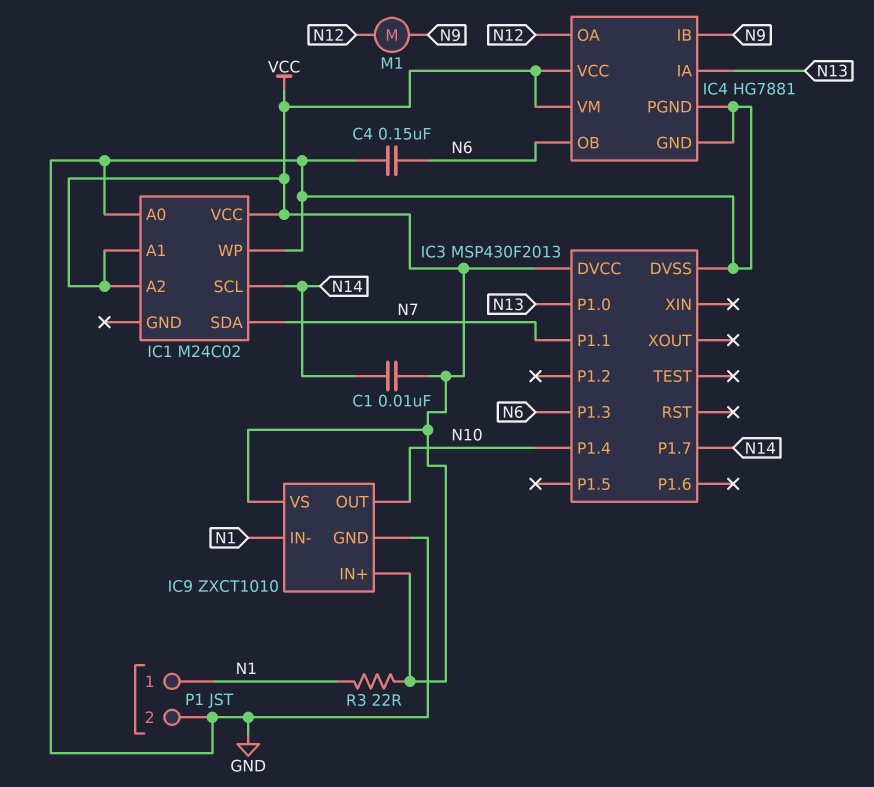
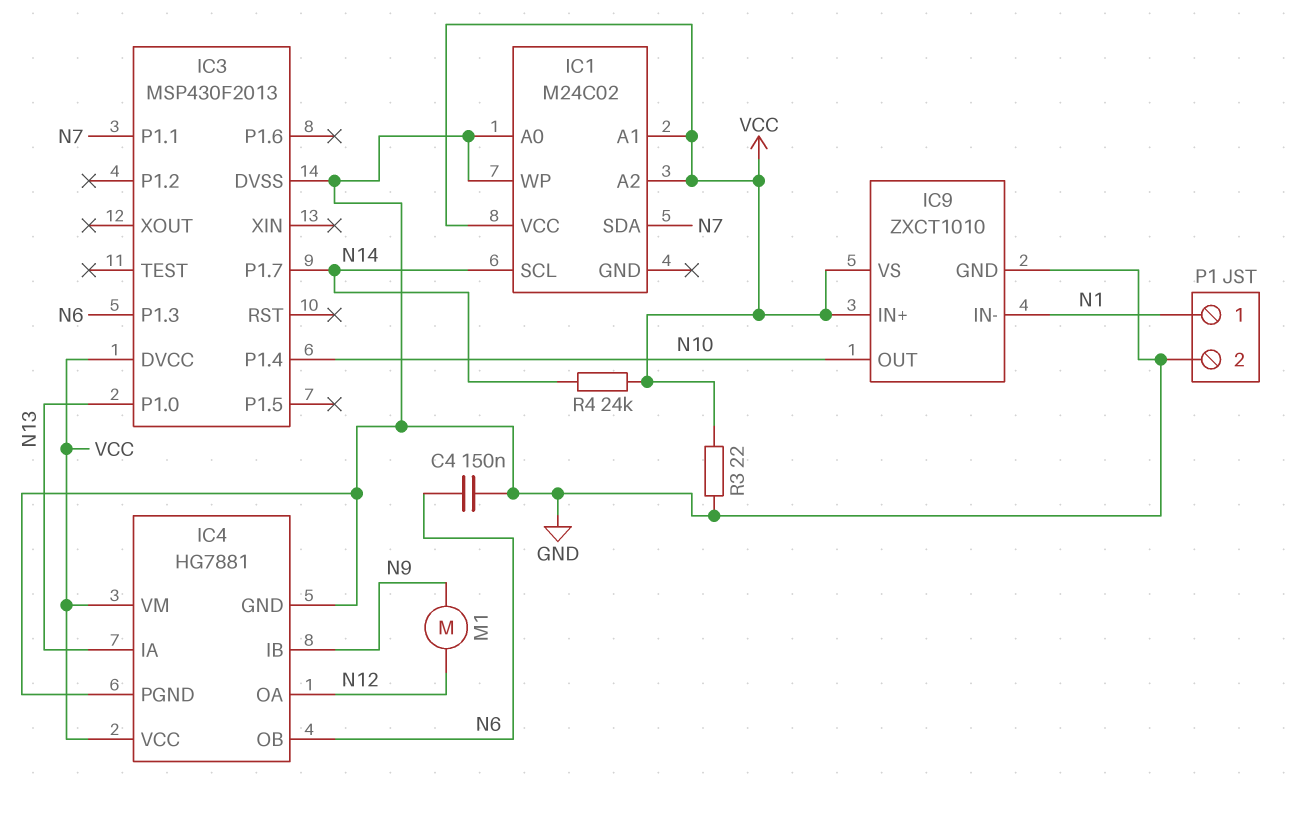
C1: 10nF (N14, VCC) -> none
R3: 22 (N1, VCC) -> 22 (GND, VCC)
R4: none -> 24k (N14, VCC)

